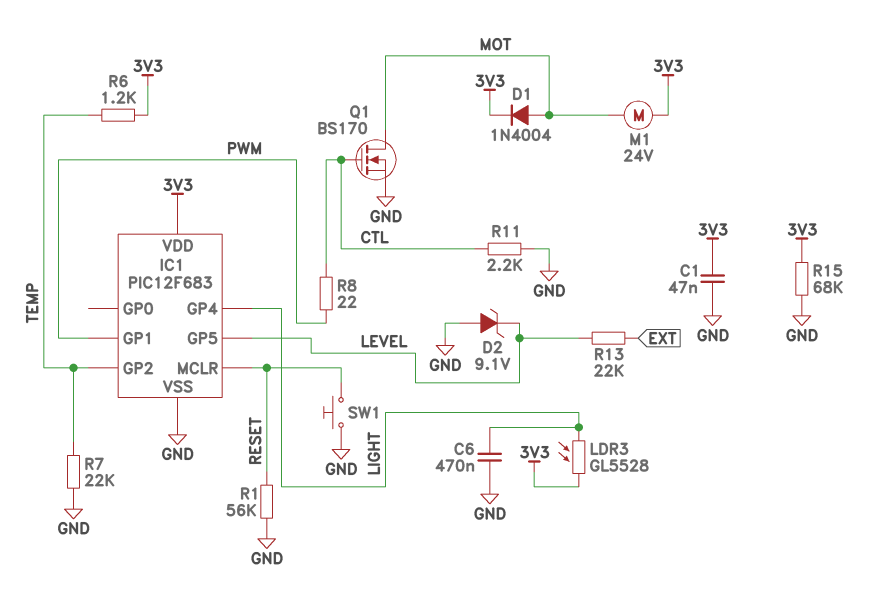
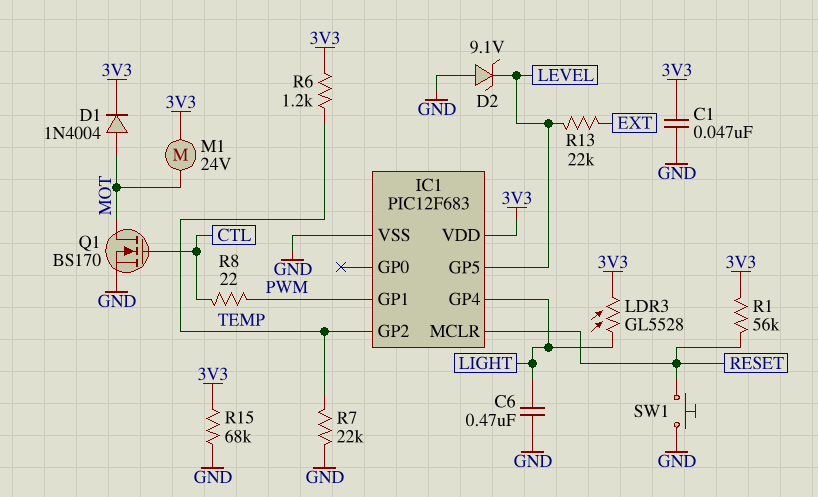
R1: 56k (GND, RESET) -> 56k (3V3, RESET)
R11: 2.2k (CTL, GND) -> none

